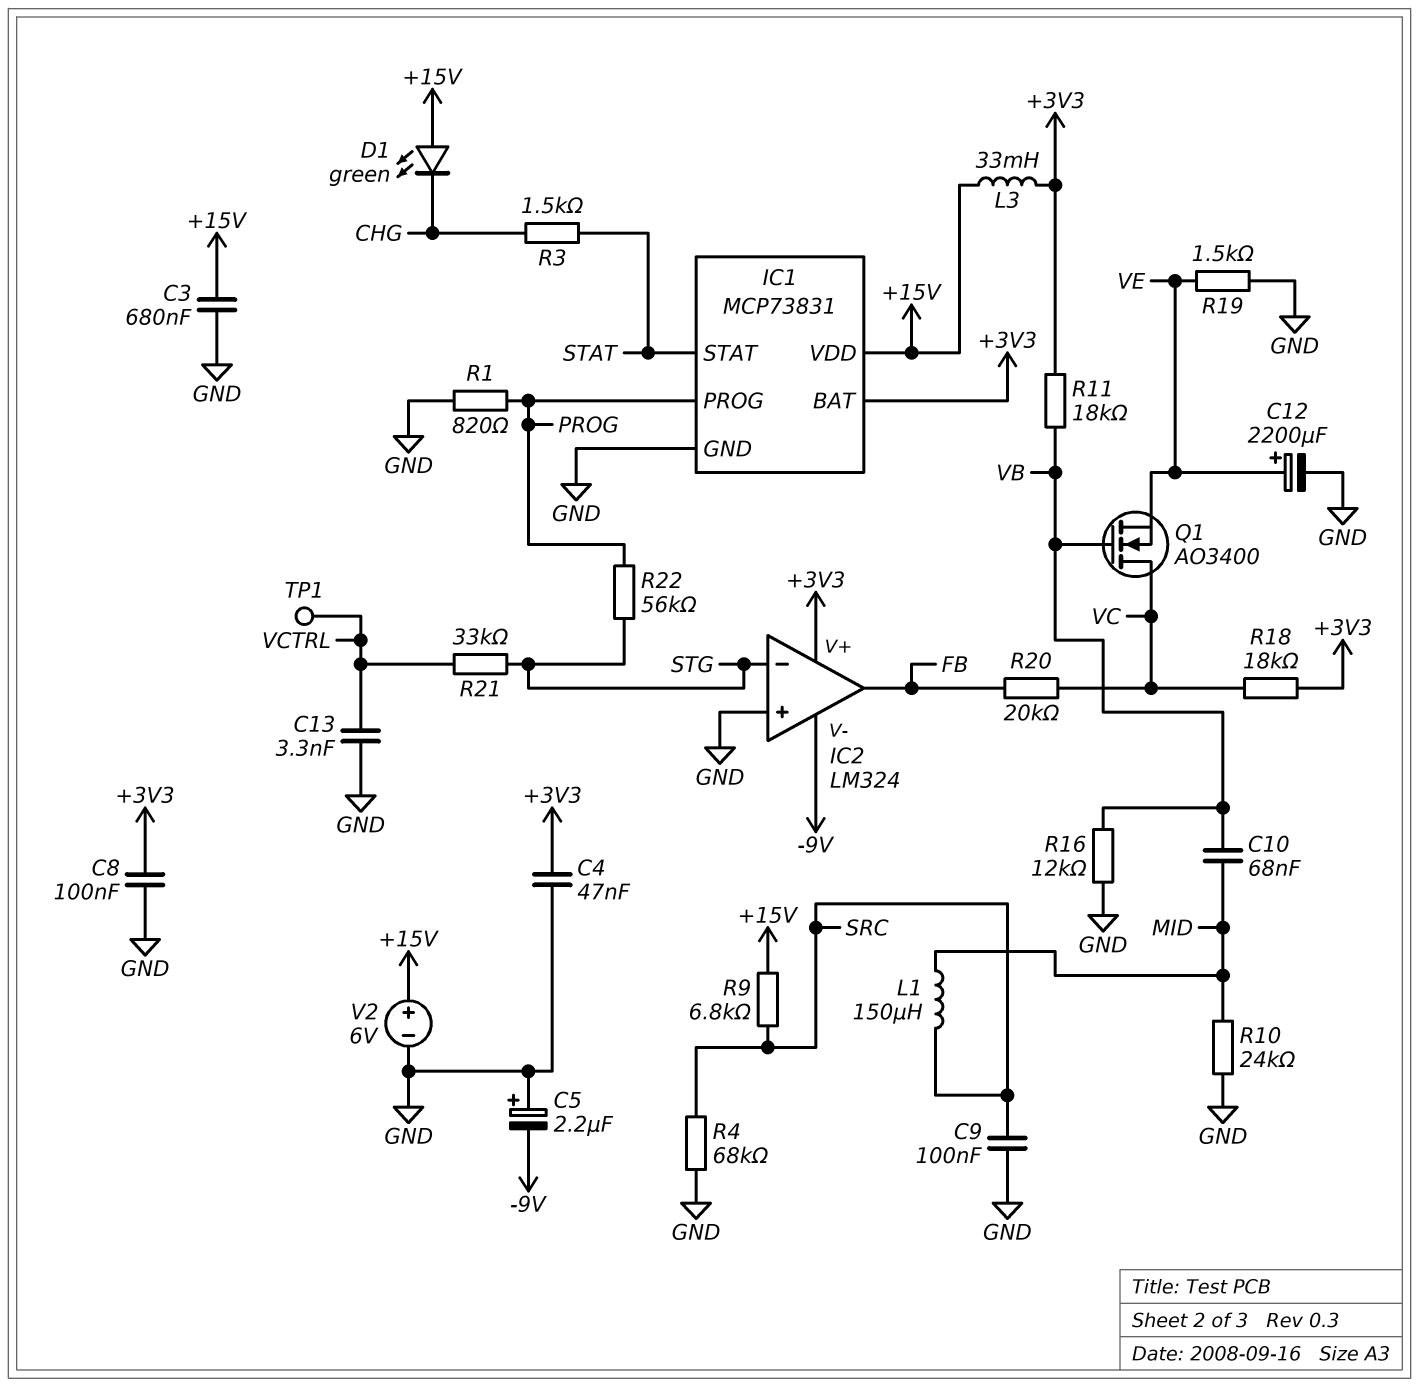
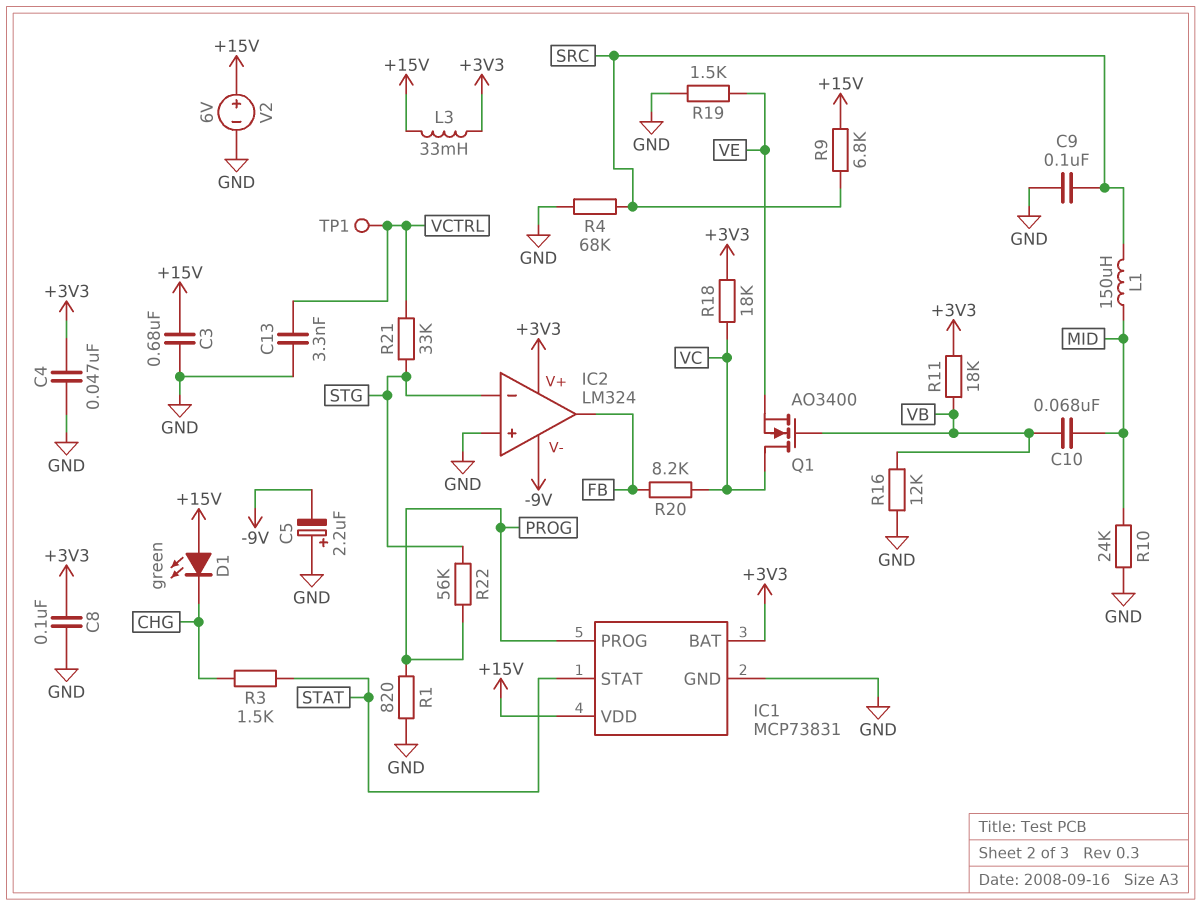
C12: 2200uF (plus VE, minus GND) -> none
R20: 20k (FB, VC) -> 8.2k (FB, VC)

